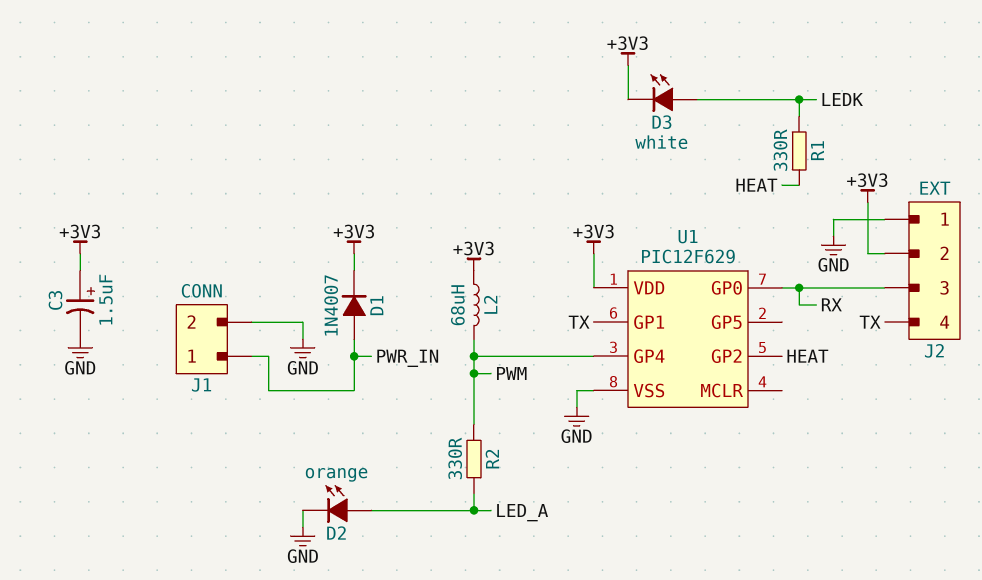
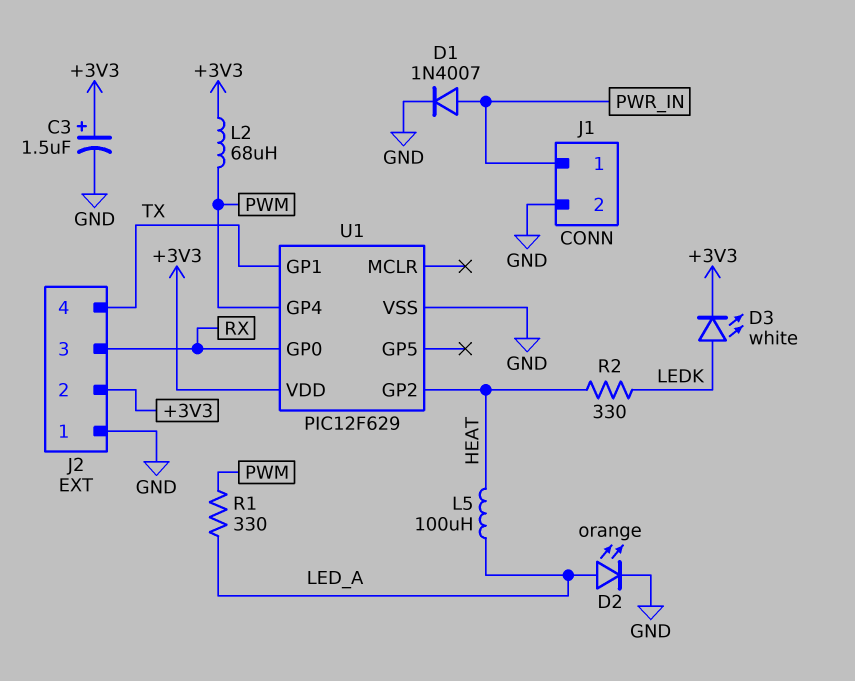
D1: diode 1N4007 (A PWR_IN, K +3V3) -> diode 1N4007 (A PWR_IN, K GND)
L5: none -> 100uH (HEAT, LED_A)
R1: 330 (HEAT, LEDK) -> 330 (LED_A, PWM)
R2: 330 (LED_A, PWM) -> 330 (HEAT, LEDK)

